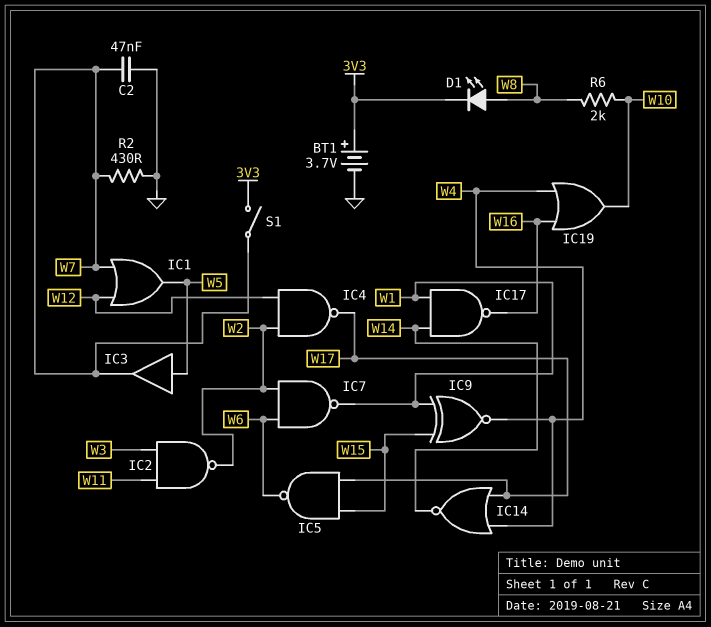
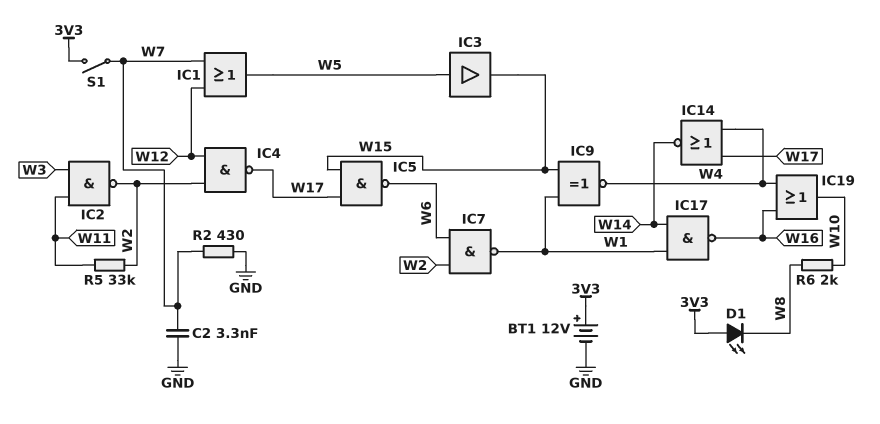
BT1: 3.7V (plus 3V3, minus GND) -> 12V (plus 3V3, minus GND)
C2: 47nF (GND, W7) -> 3.3nF (GND, W7)
D1: LED (A W8, K 3V3) -> LED (A 3V3, K W8)
IC3: buffer (in W5, out W7) -> buffer (in W5, out W15)
R5: none -> 33k (W2, W11)

